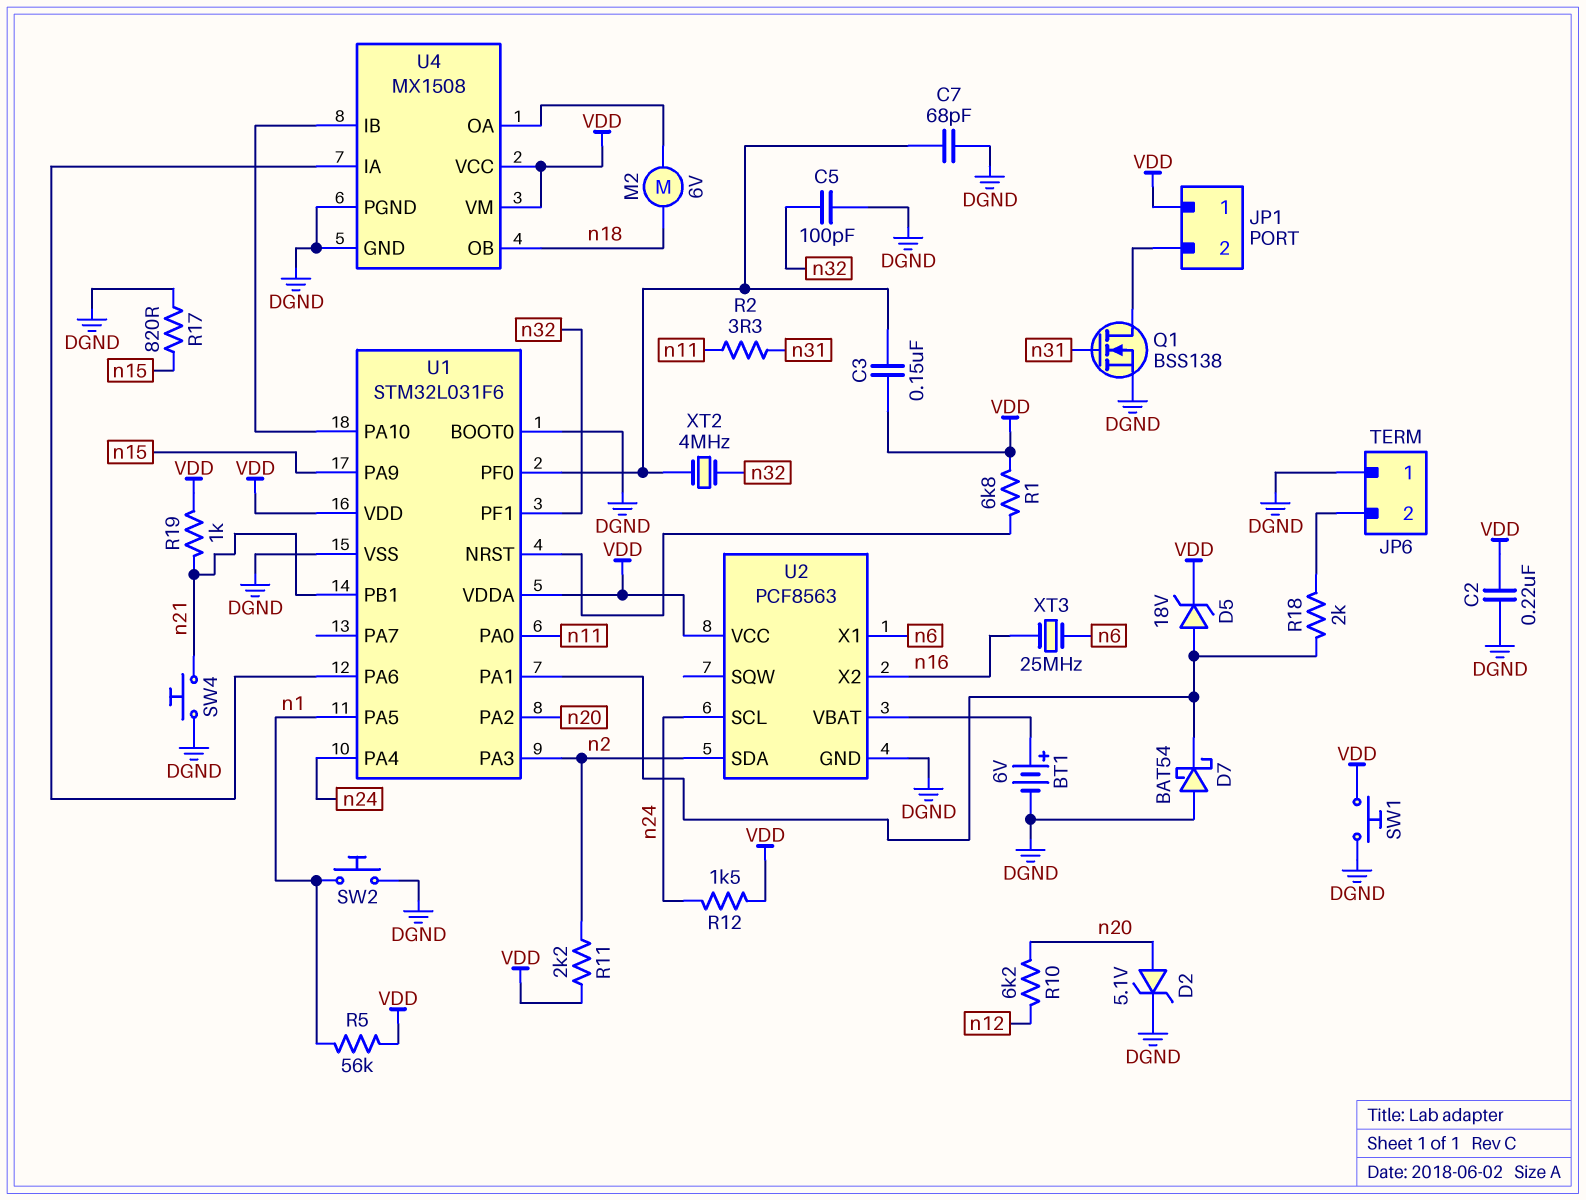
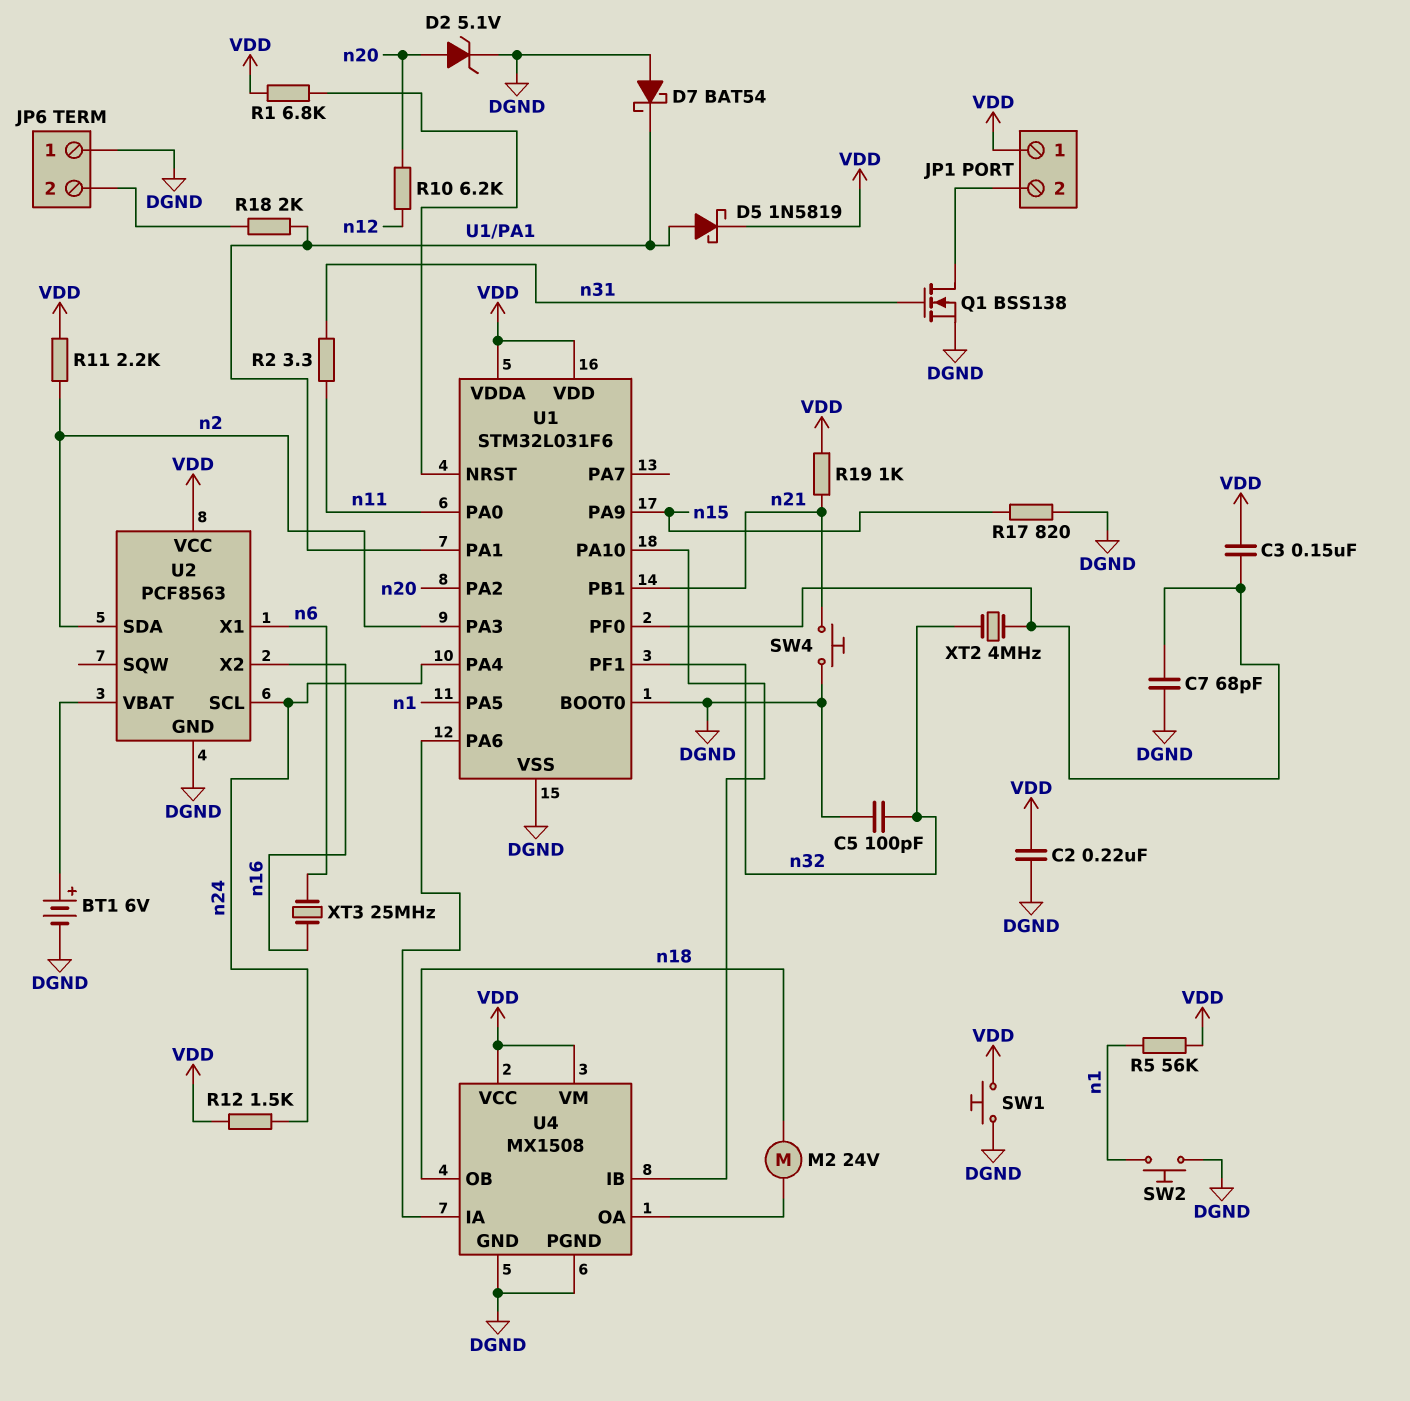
D5: zener 18V (A U1/PA1, K VDD) -> schottky 1N5819 (A U1/PA1, K VDD)
M2: motor 6V (U4/OA, n18) -> motor 24V (U4/OA, n18)

